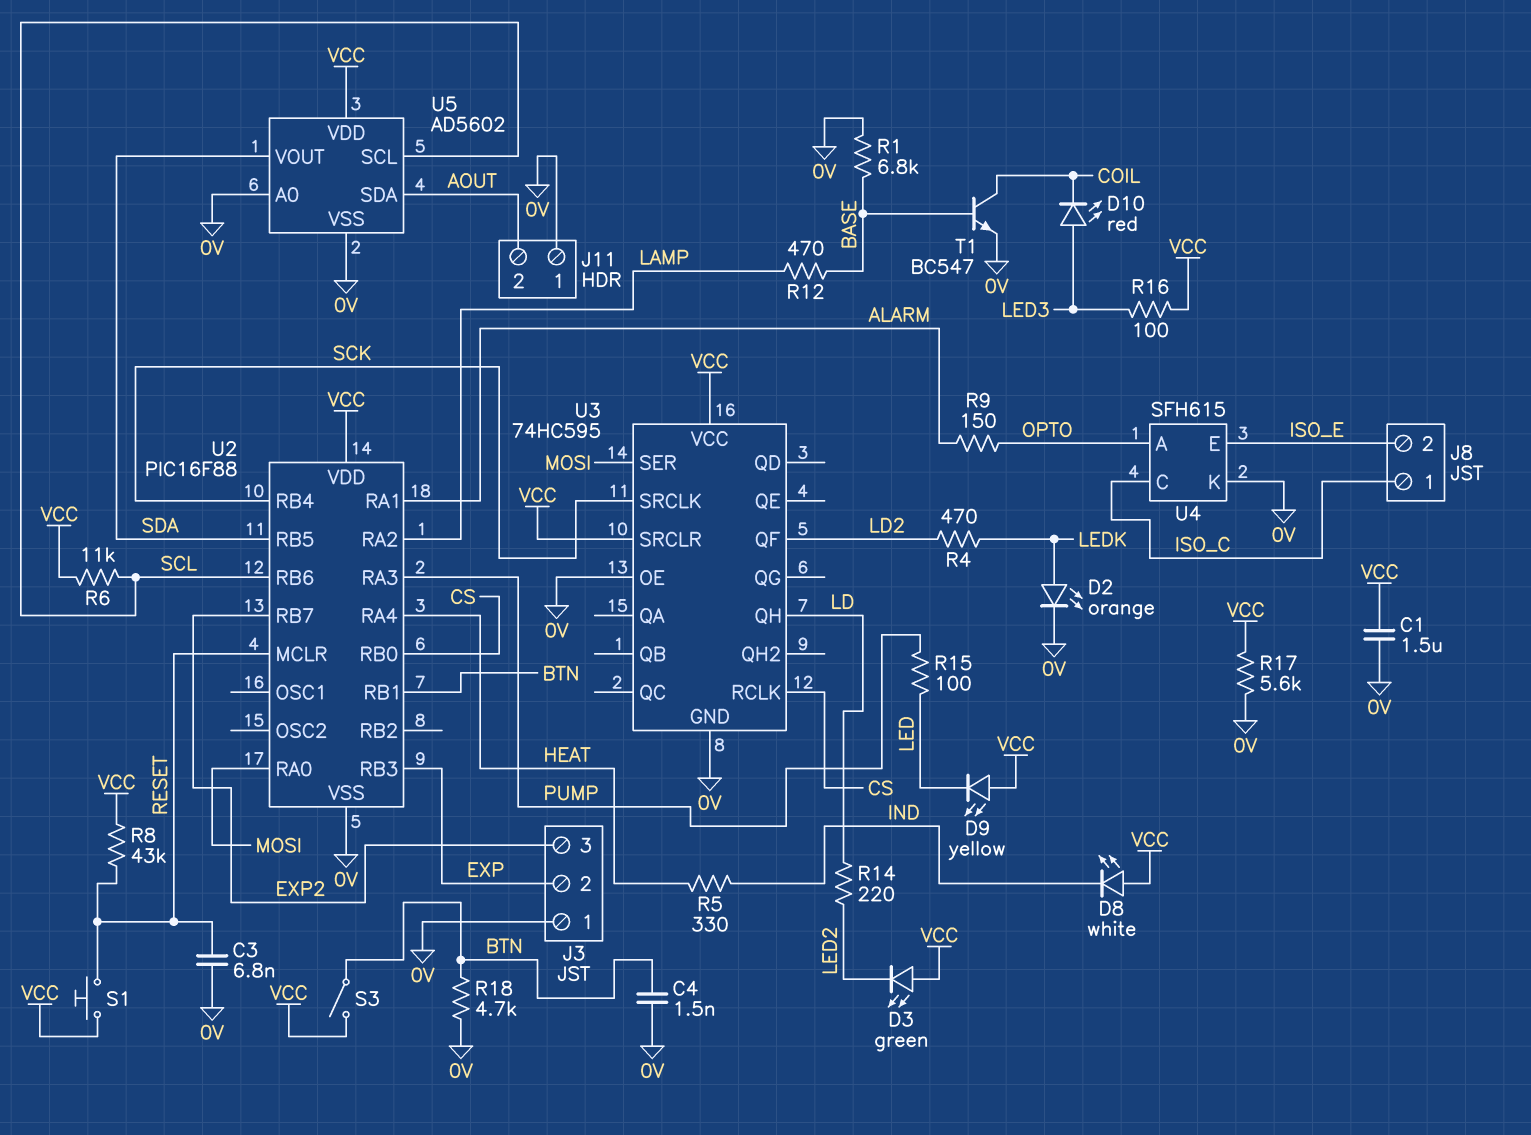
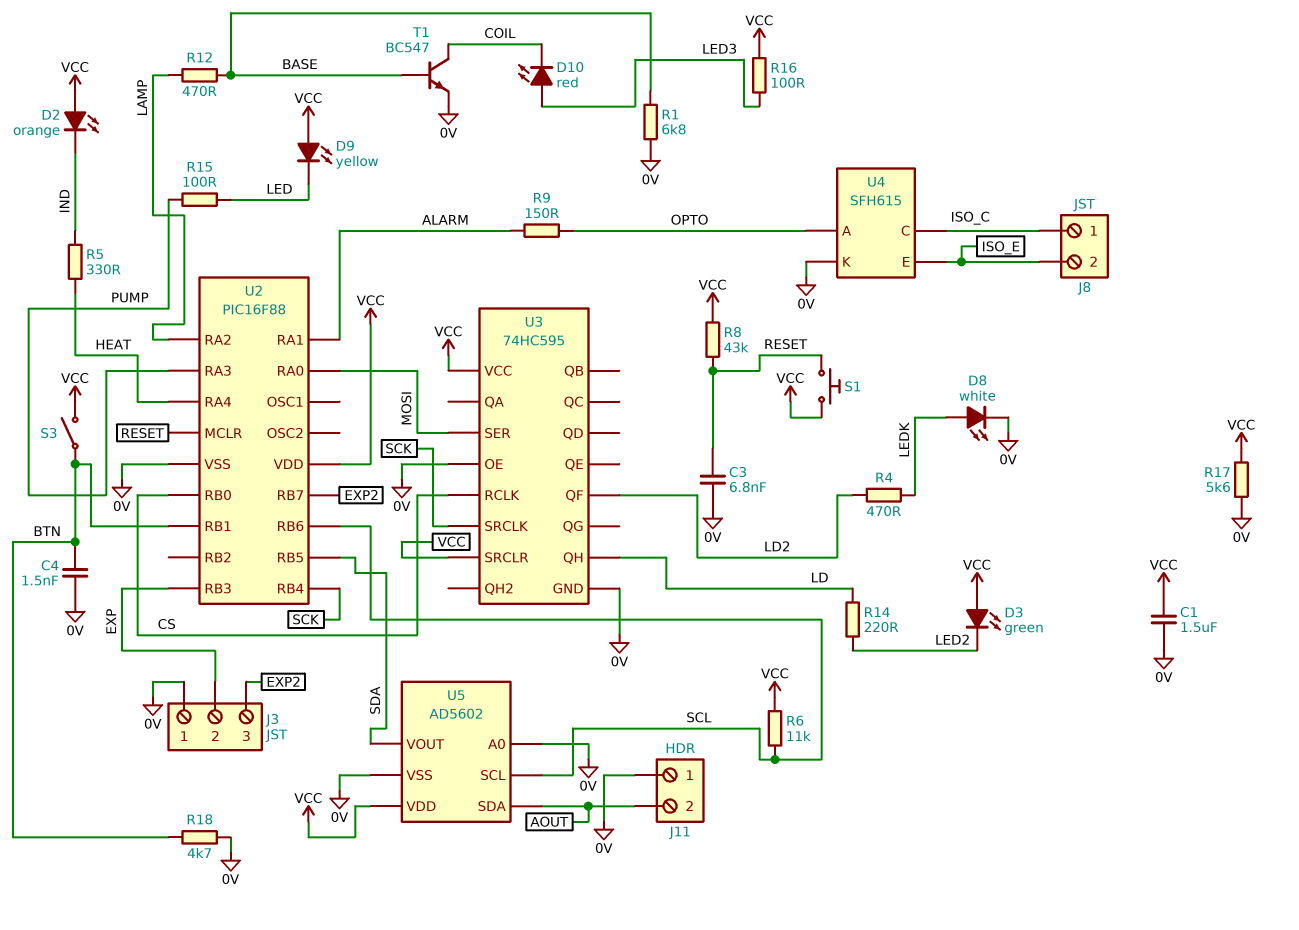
D2: LED orange (A LEDK, K 0V) -> LED orange (A VCC, K IND)
D8: LED white (A VCC, K IND) -> LED white (A LEDK, K 0V)

